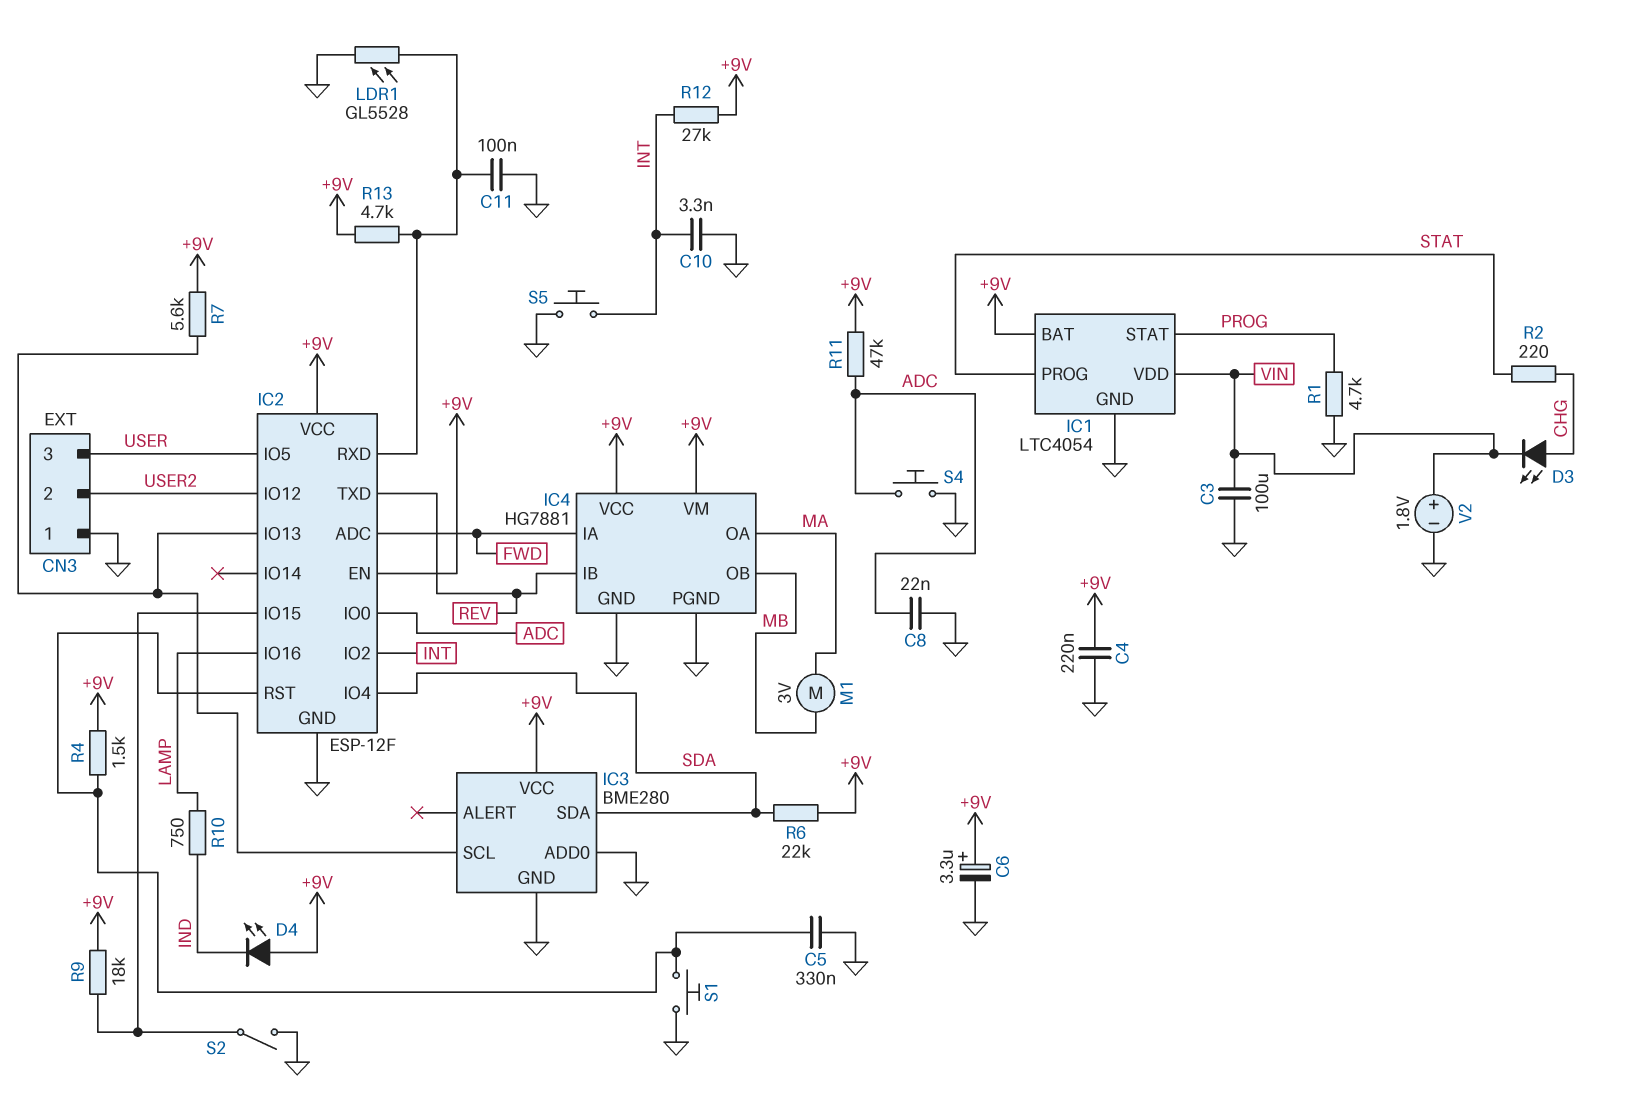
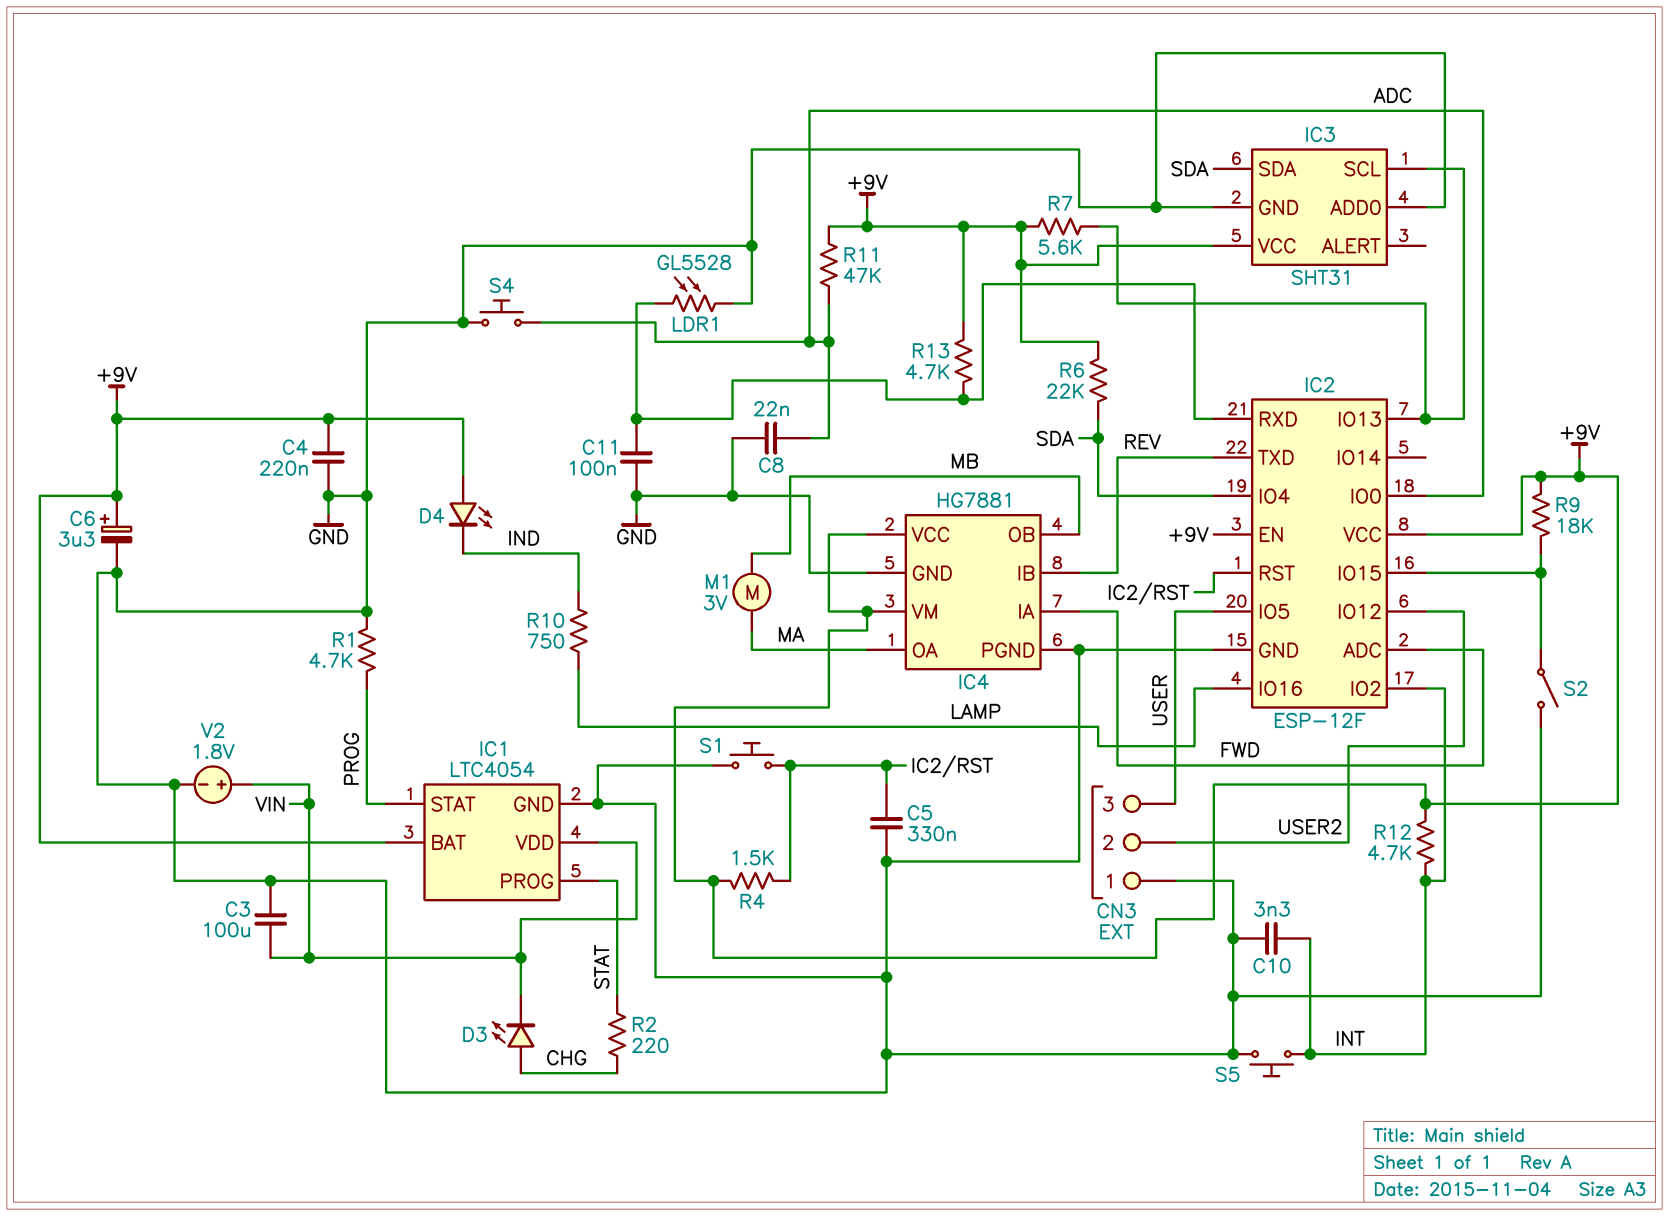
IC3: BME280 -> SHT31
R12: 27k (+9V, INT) -> 4.7k (+9V, INT)

